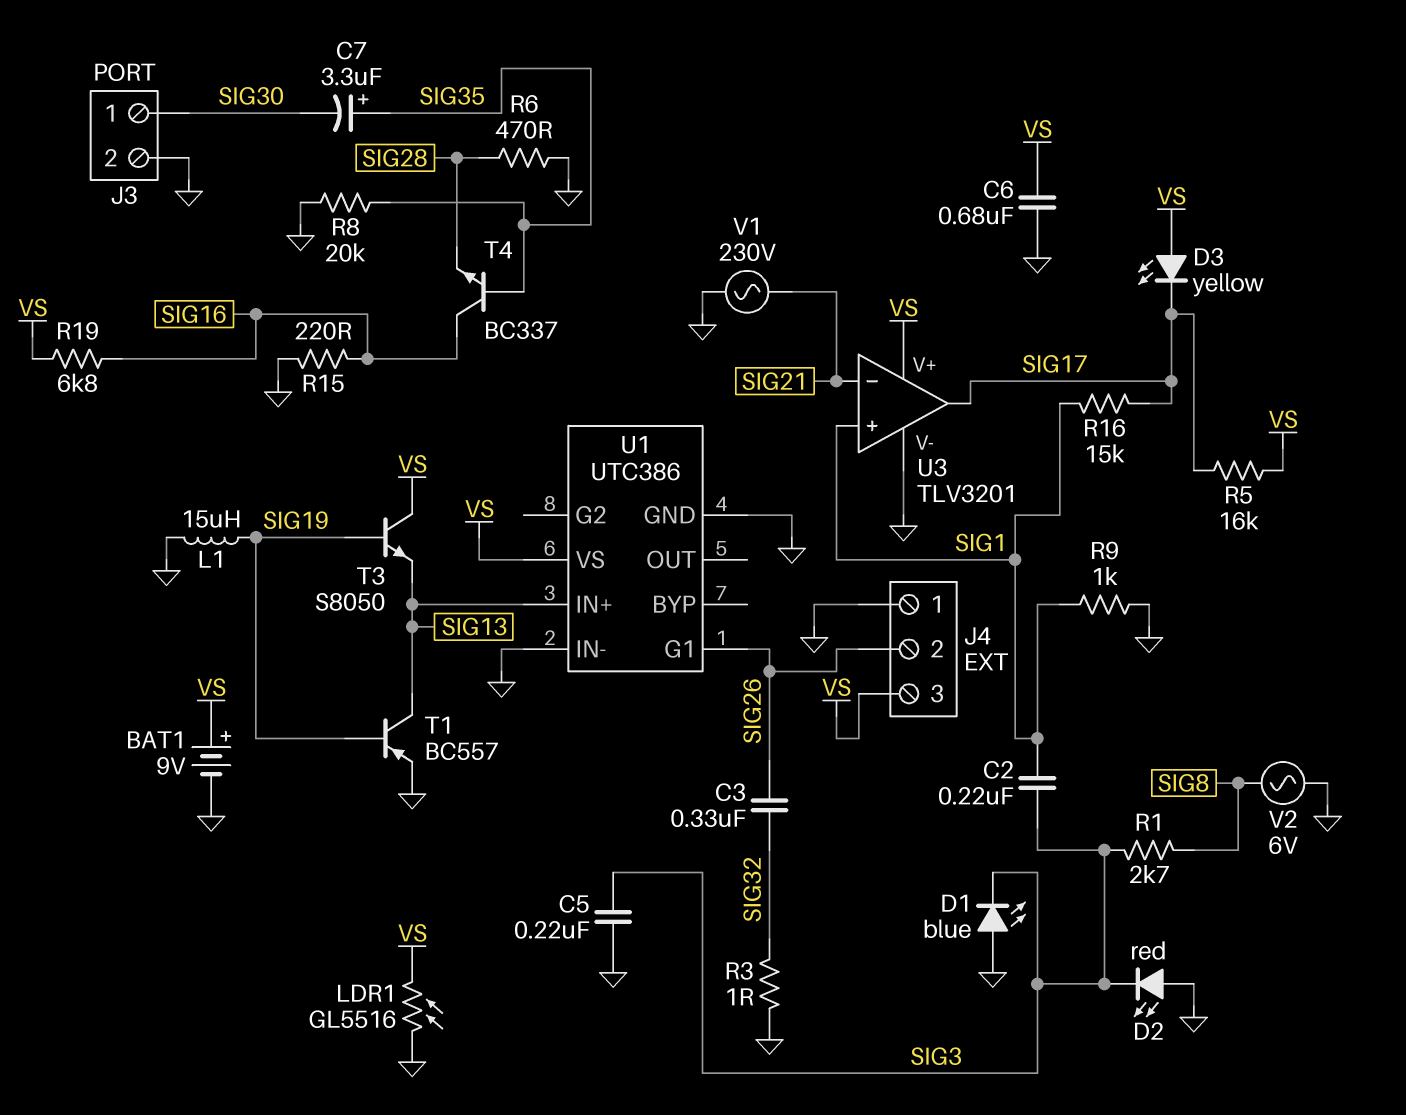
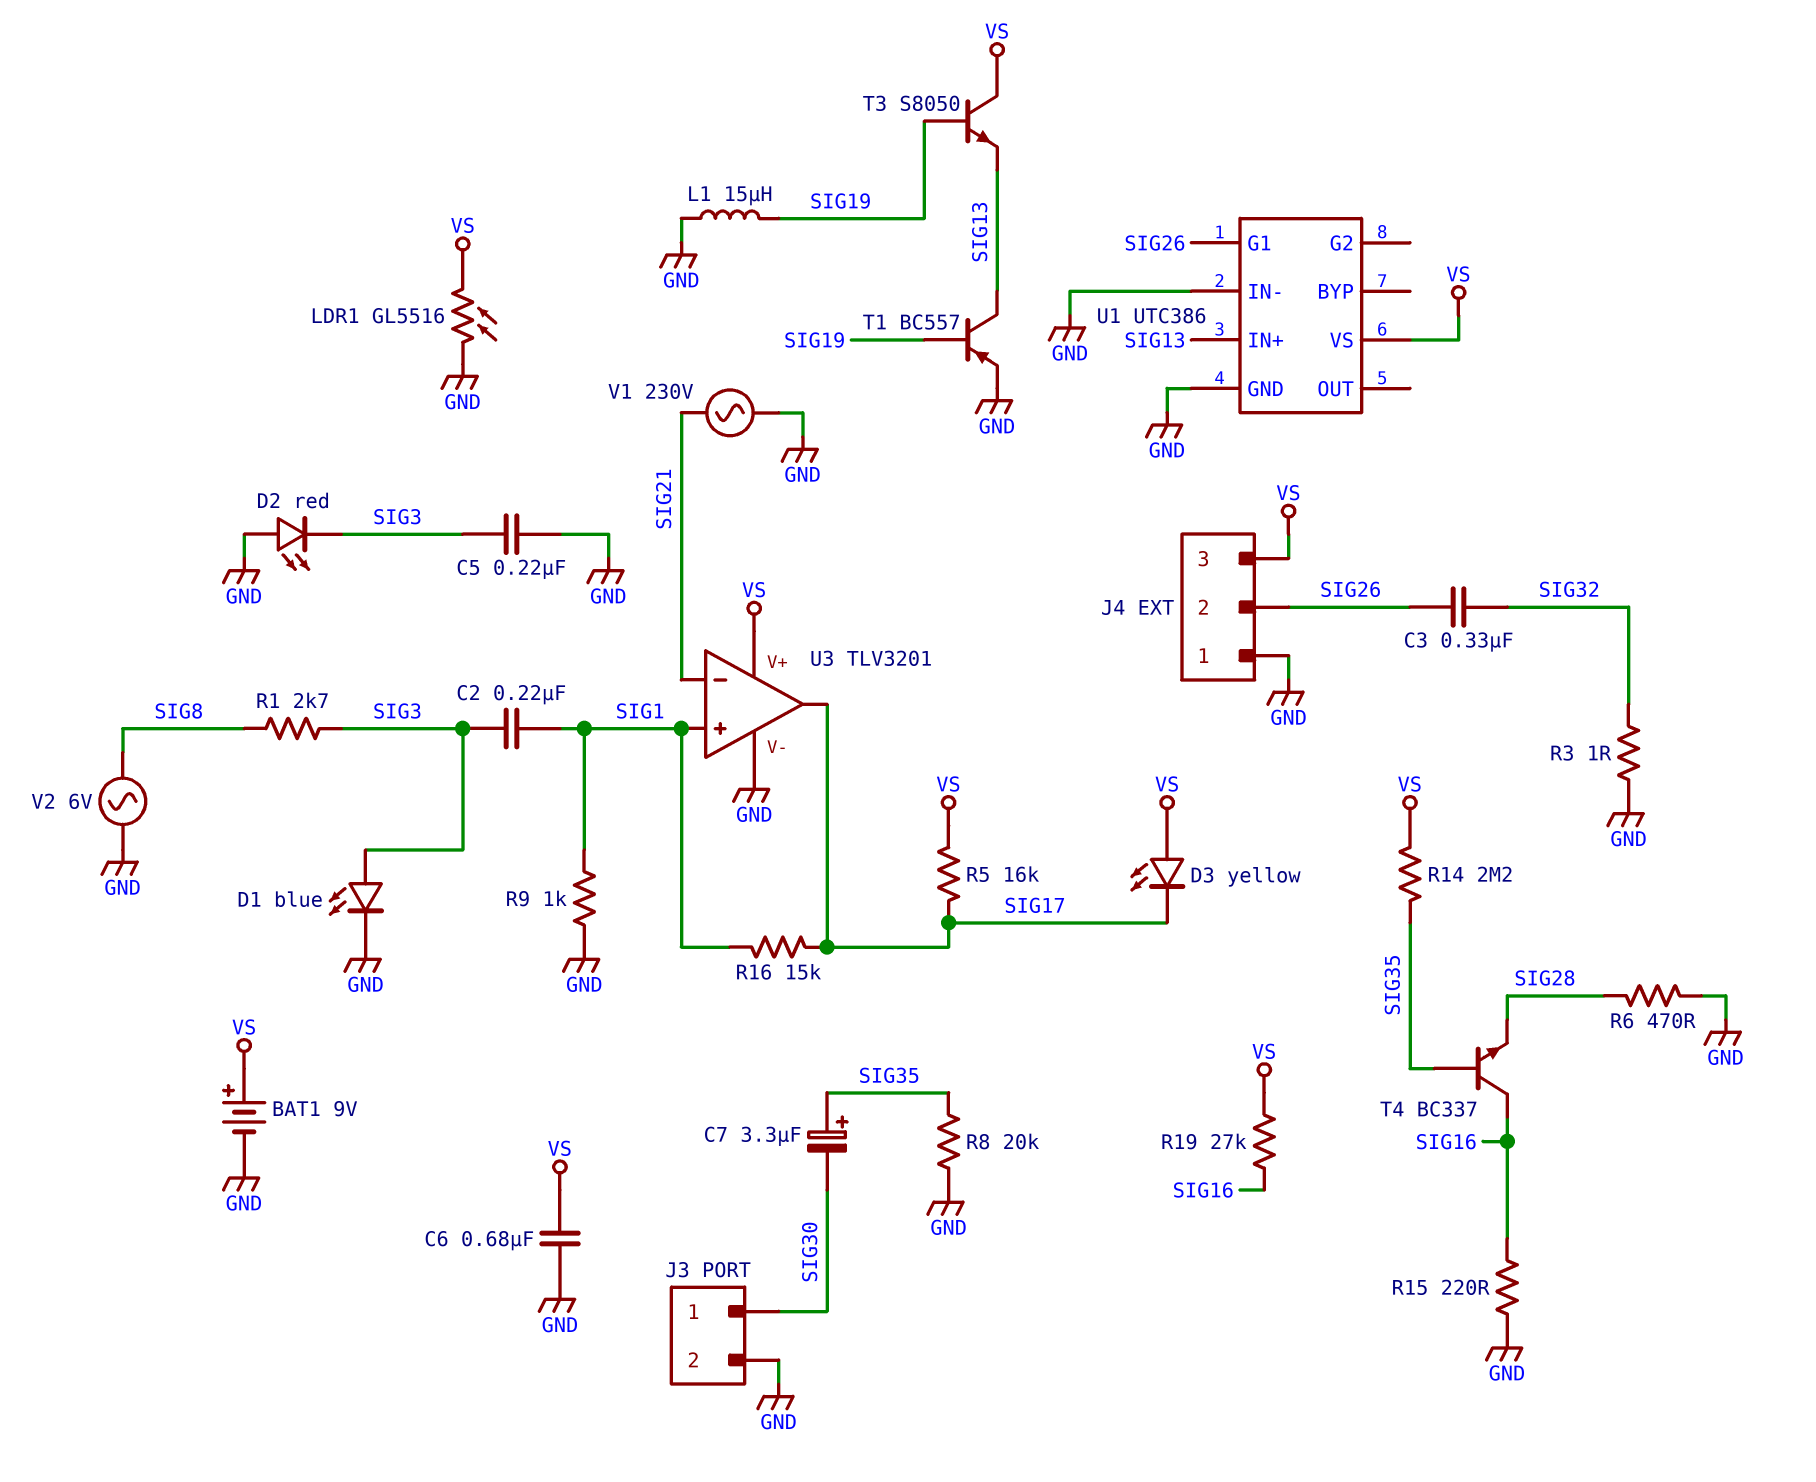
D1: LED blue (A GND, K SIG3) -> LED blue (A SIG3, K GND)
R14: none -> 2.2M (SIG35, VS)
R19: 6.8k (SIG16, VS) -> 27k (SIG16, VS)

